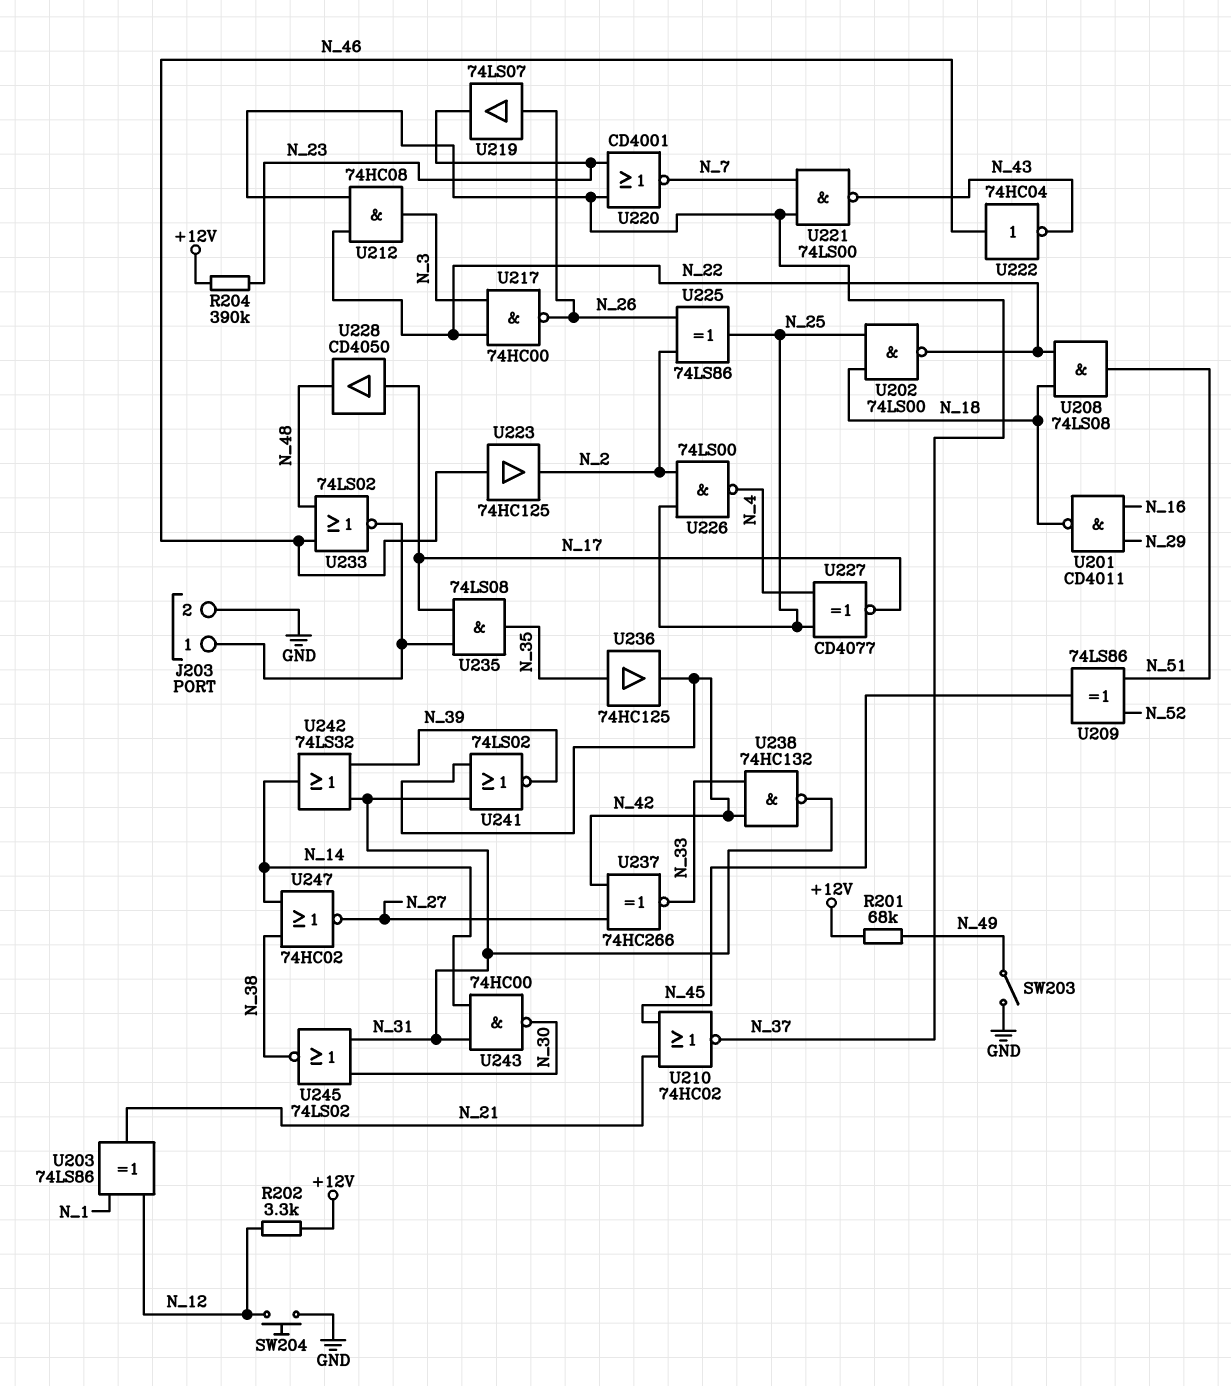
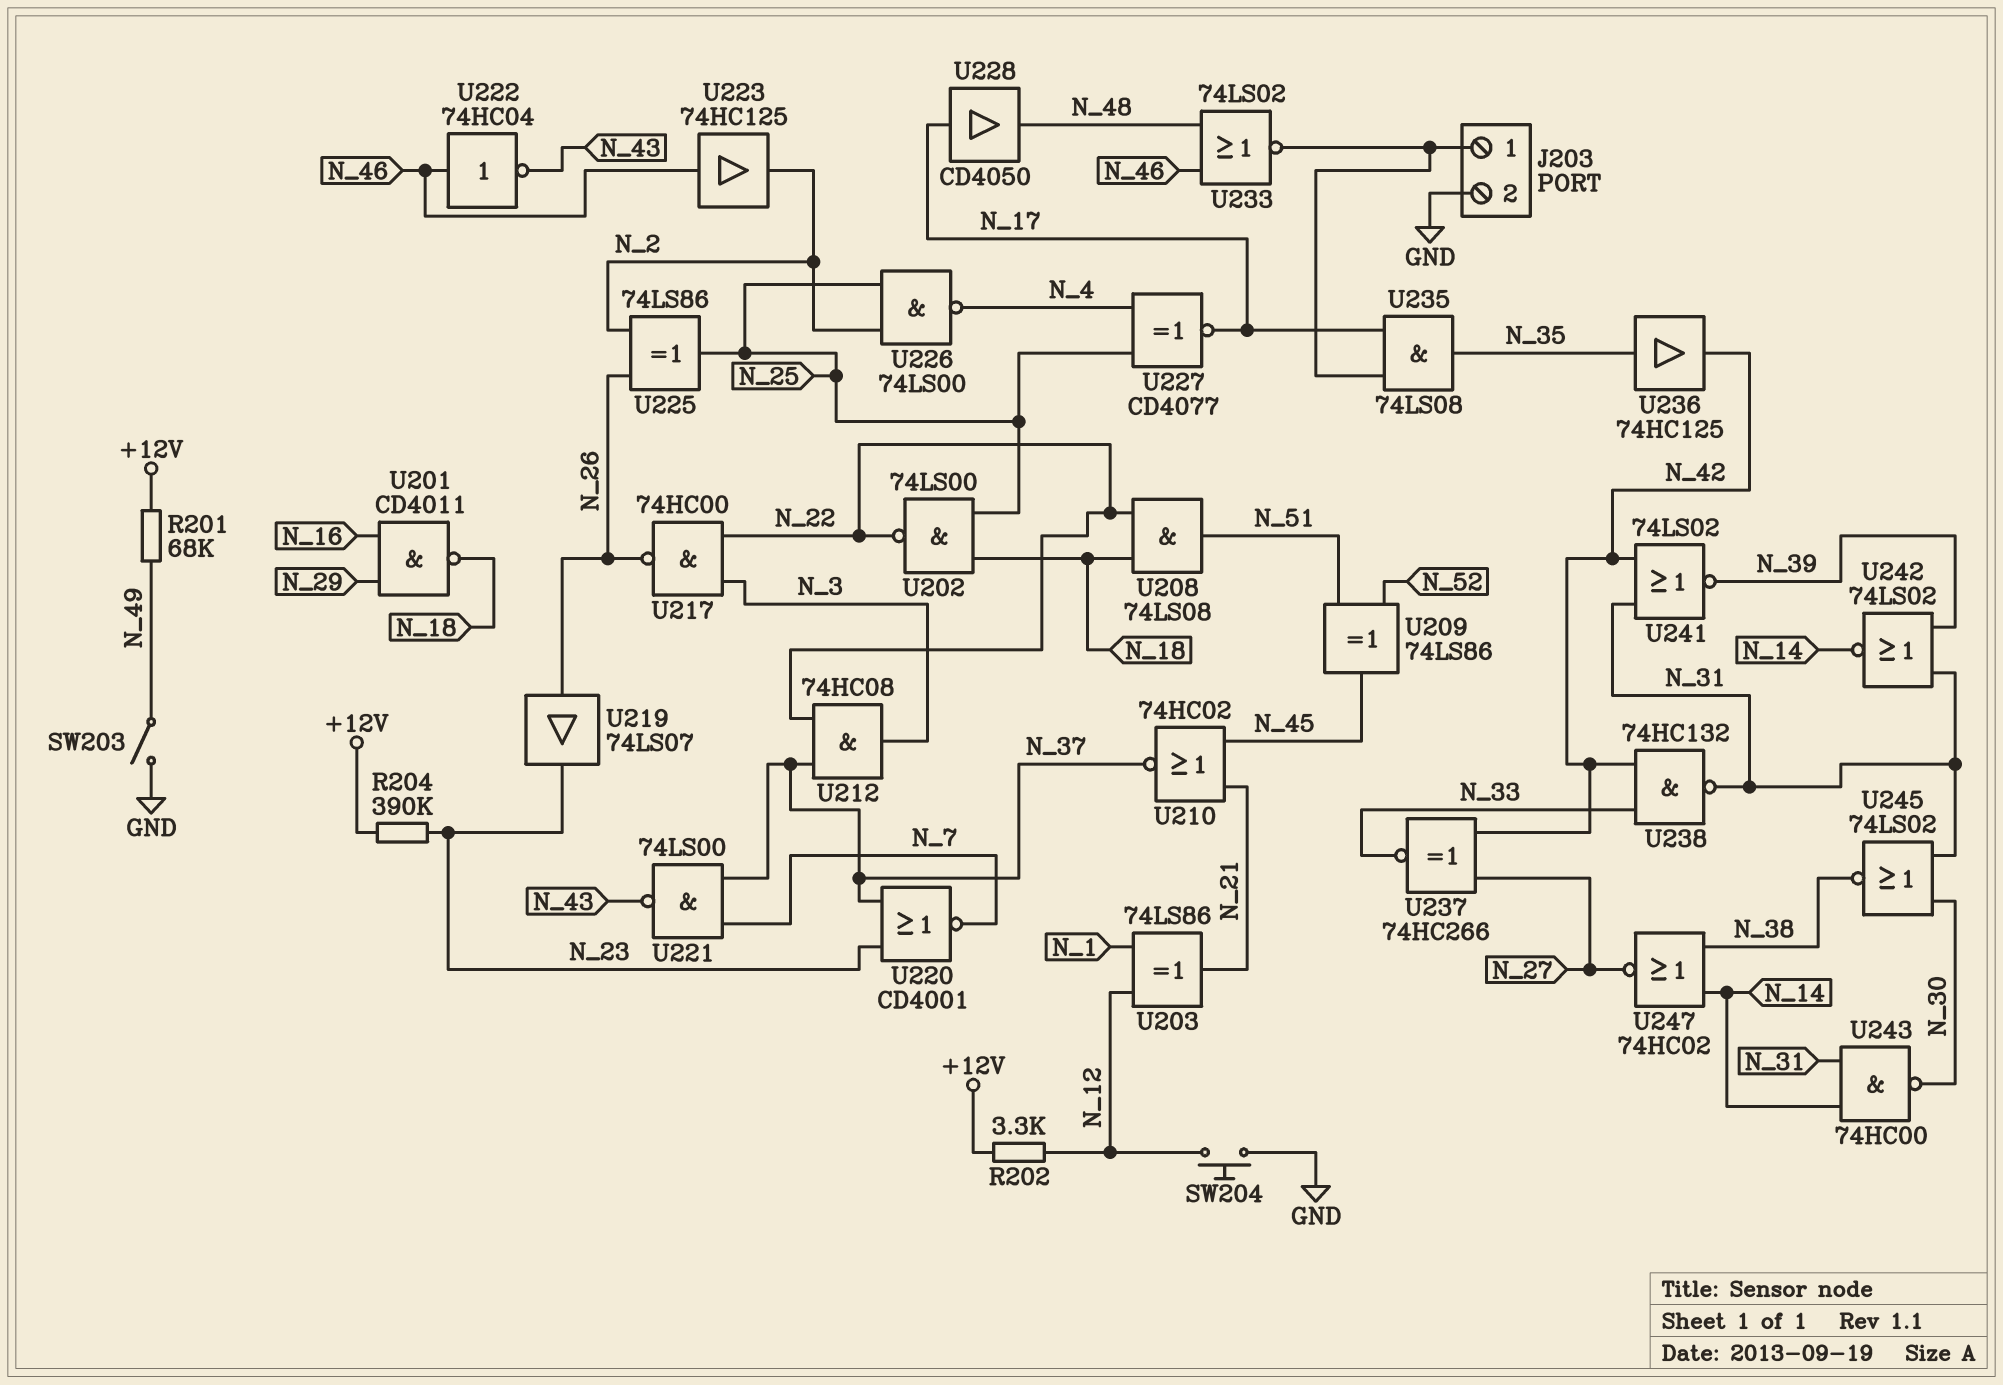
U242: OR 74LS32 (in N_31, in N_39, out N_14) -> NOR 74LS02 (in N_31, in N_39, out N_14)

